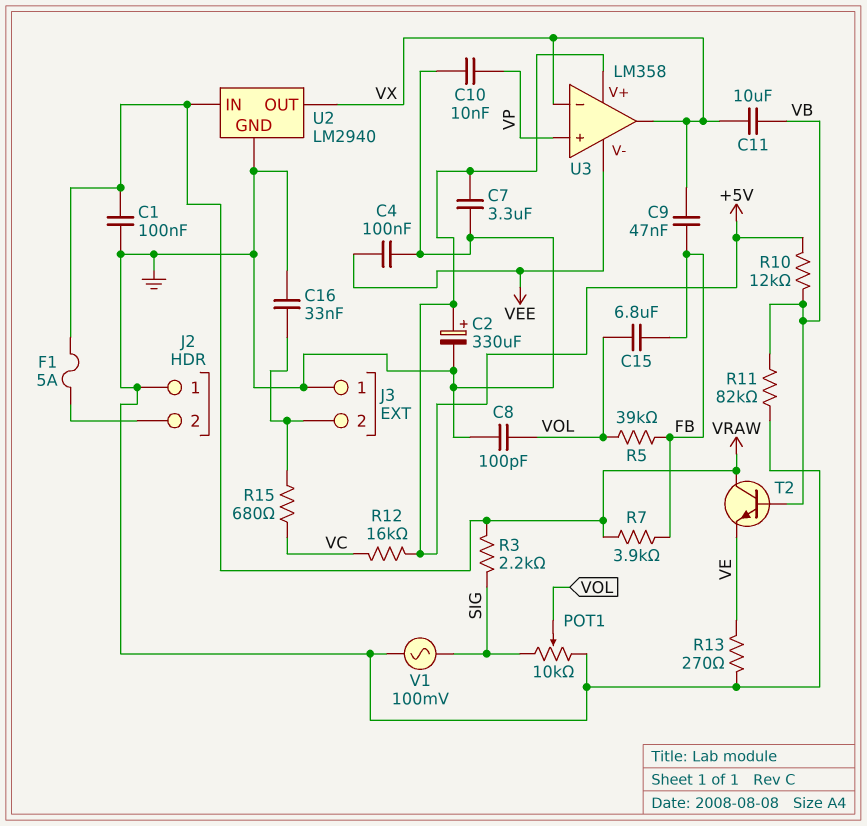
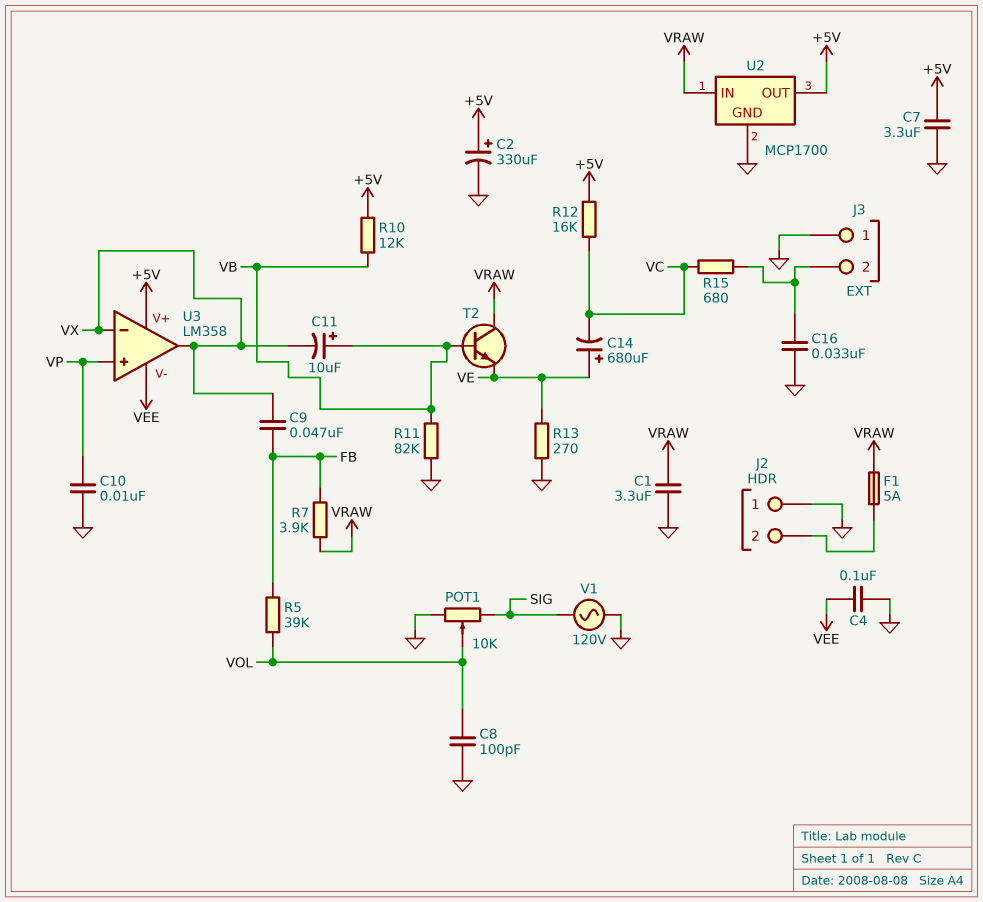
C1: 100nF (GND, VRAW) -> 3.3uF (GND, VRAW)
C11: 10uF (VB, VX) -> 10uF (plus VB, minus VX)
C14: none -> 680uF (plus VE, minus VC)
C15: 6.8uF (FB, VOL) -> none
R3: 2.2k (SIG, VRAW) -> none
U2: LM2940 -> MCP1700
U2 pin OUT: VX -> +5V
V1: AC 100mV (GND, SIG) -> AC 120V (GND, SIG)

